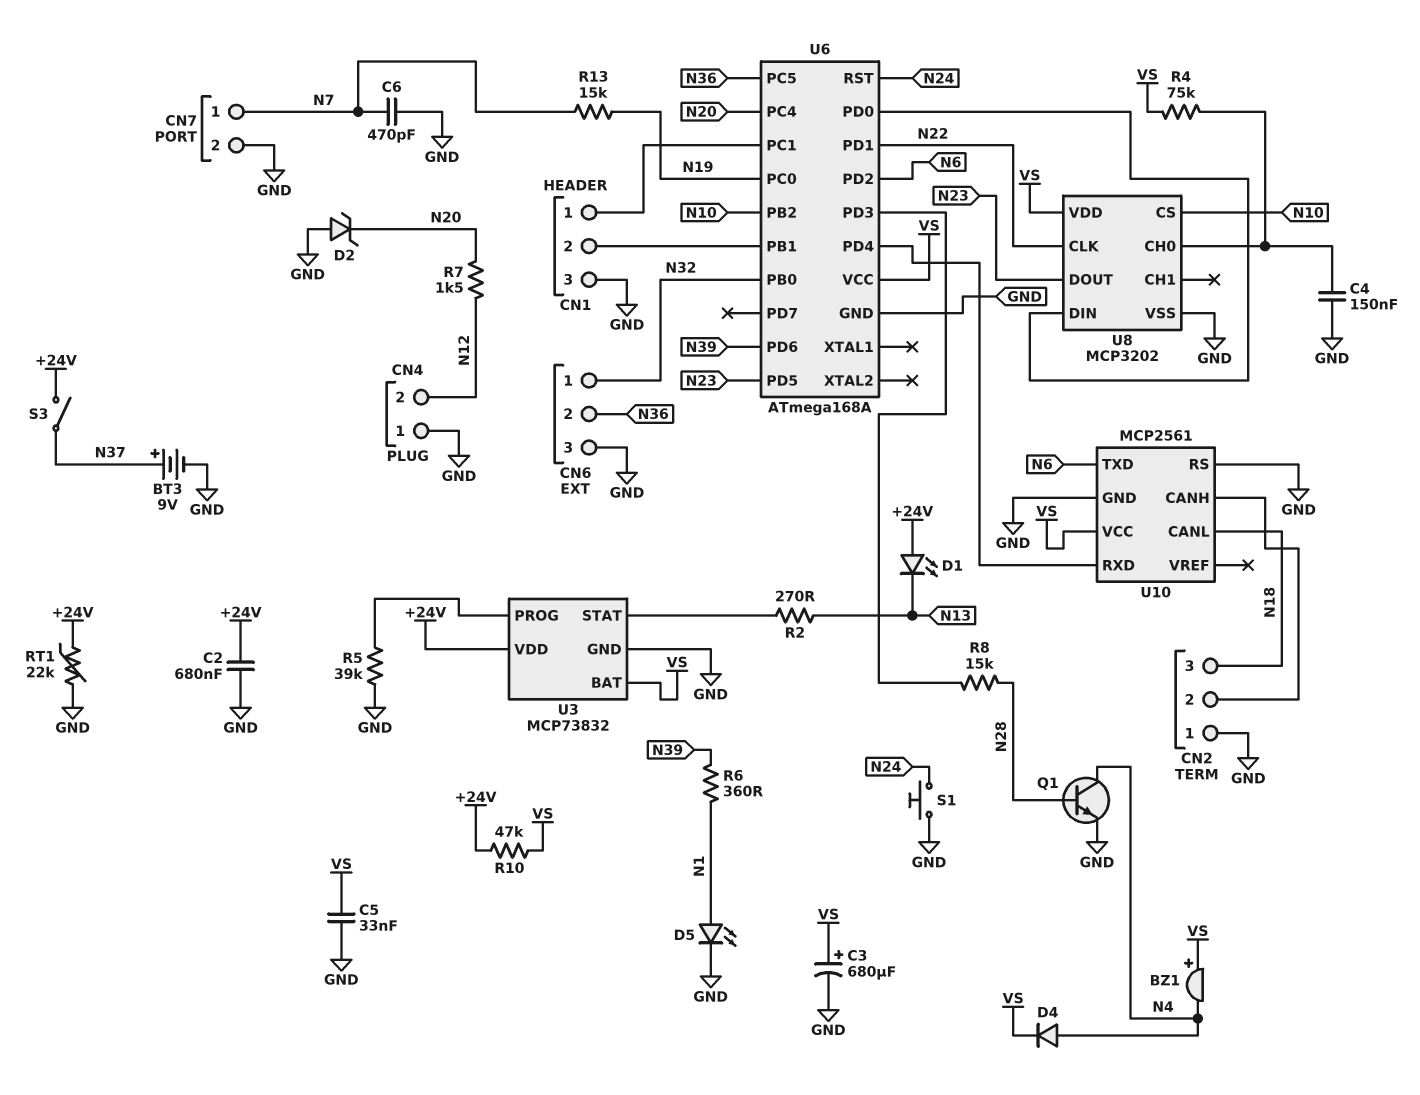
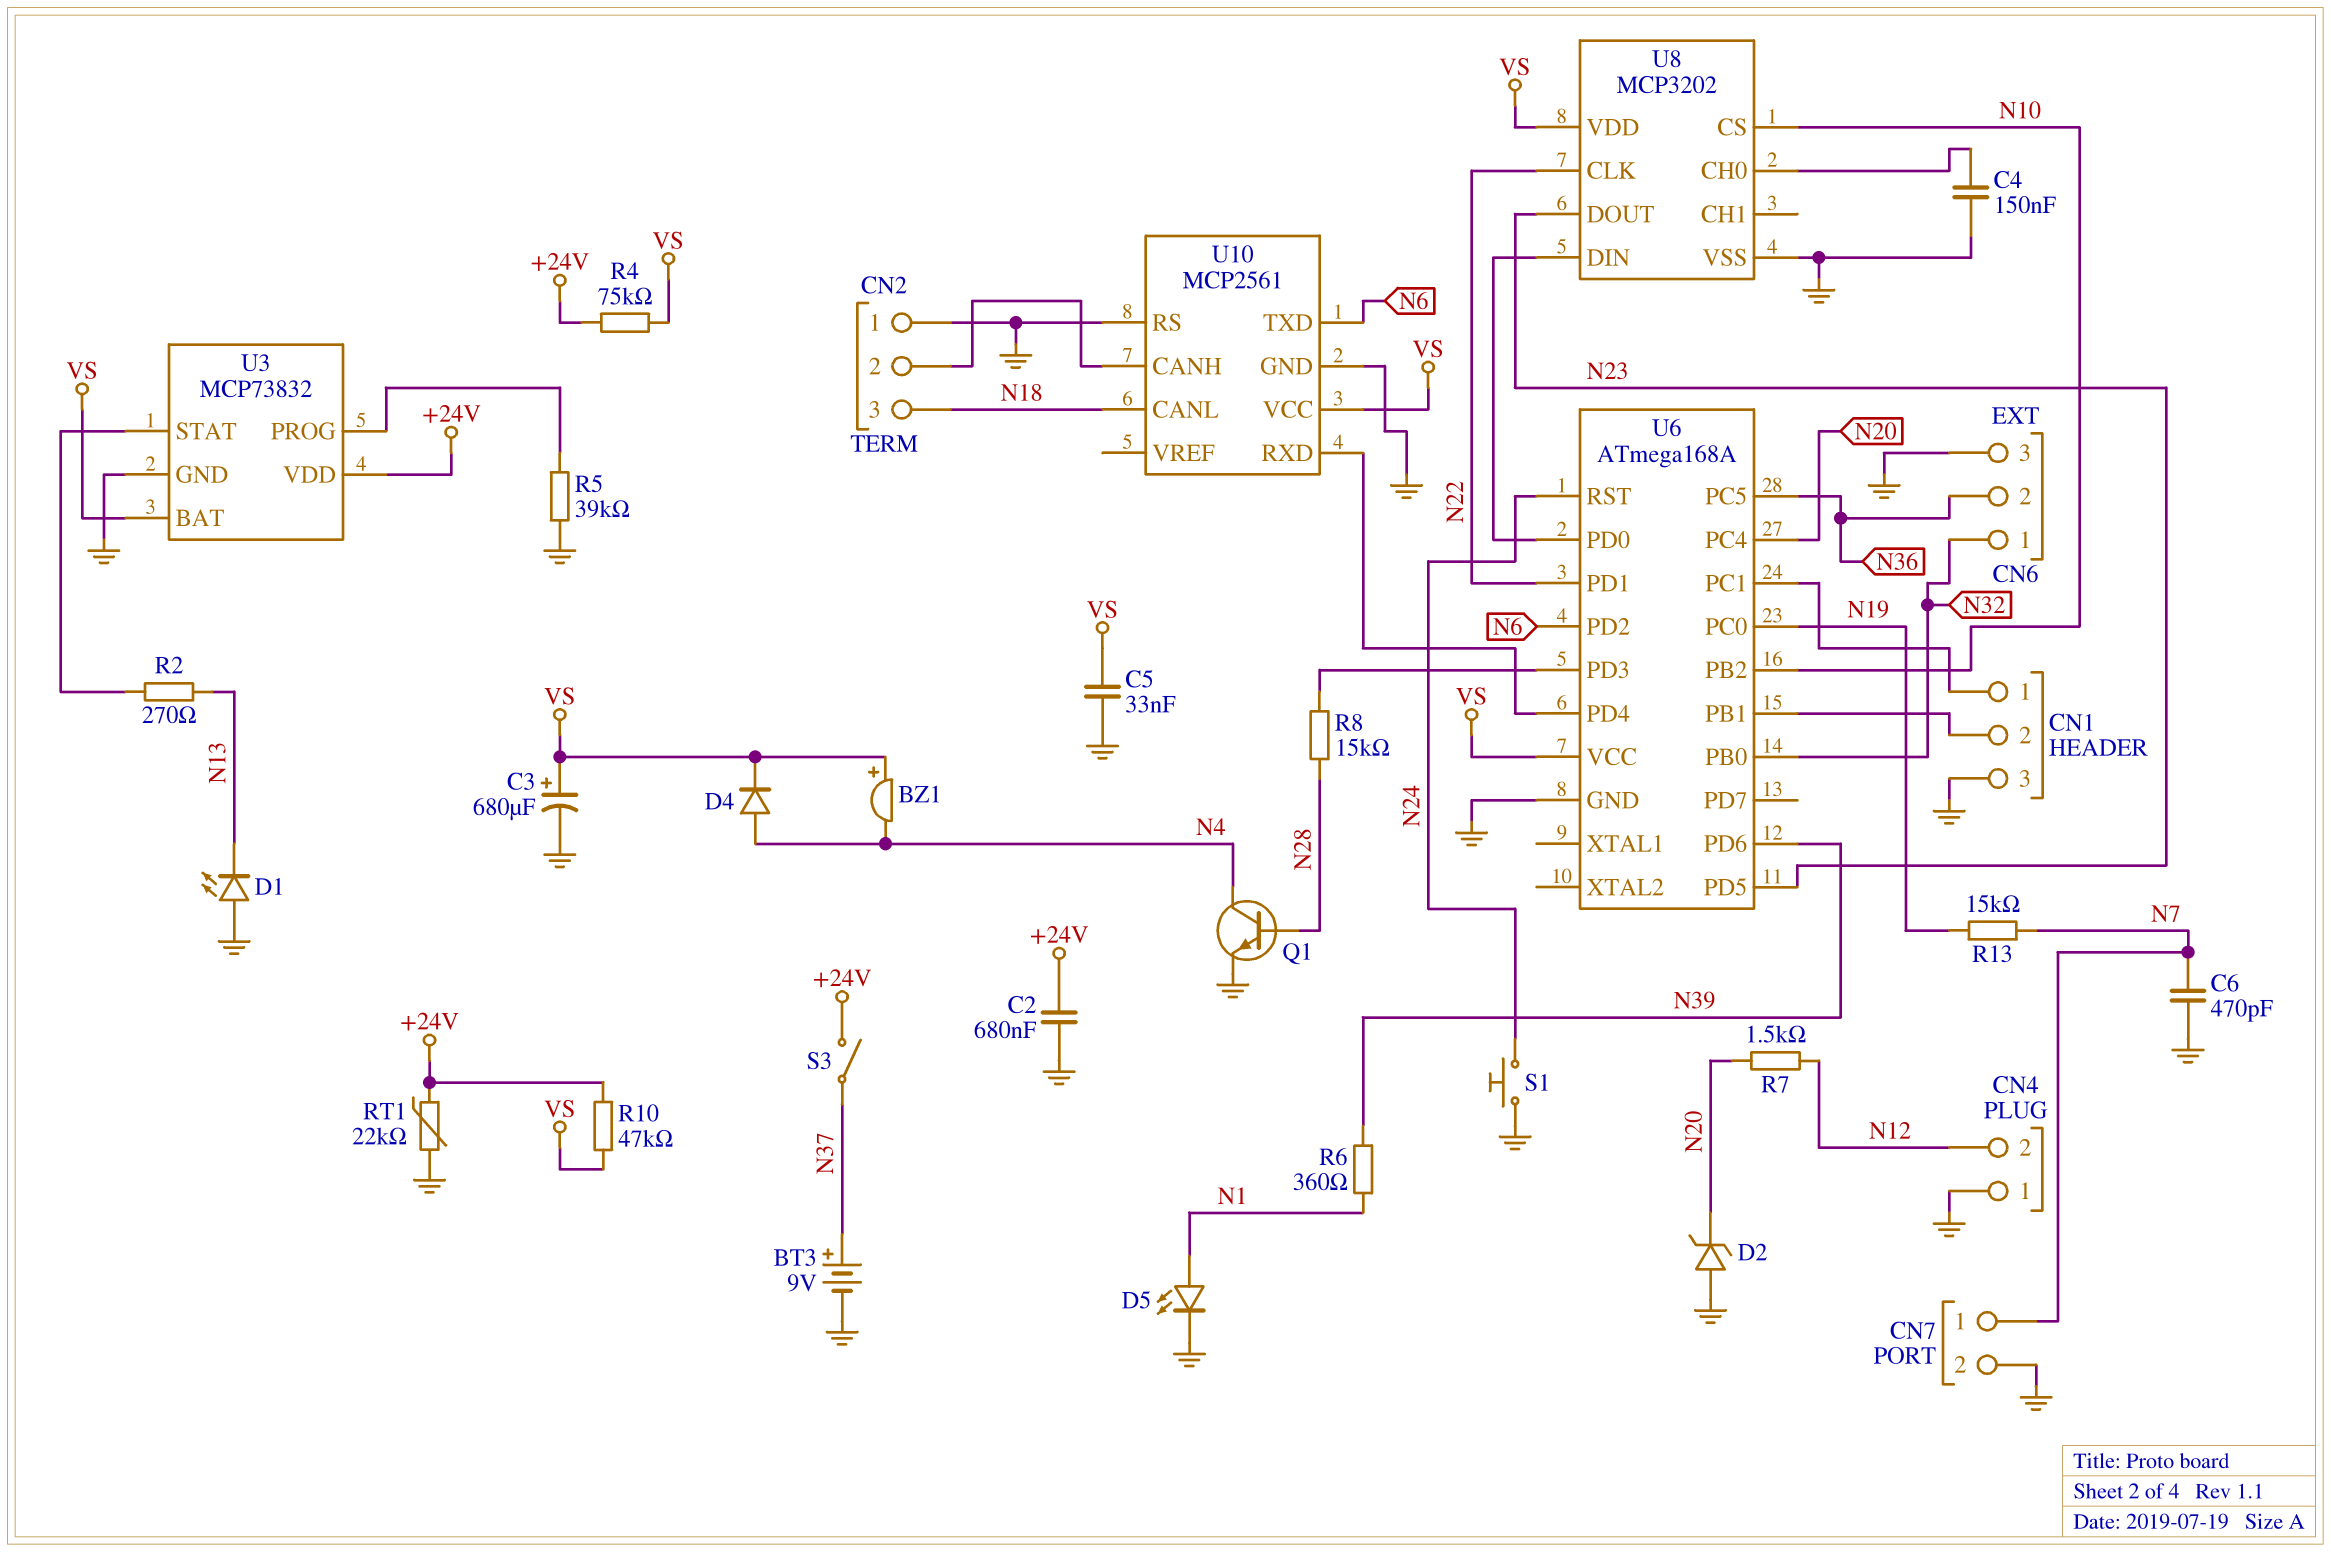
D1: LED (A +24V, K N13) -> LED (A GND, K N13)
R4: 75k (U8/CH0, VS) -> 75k (+24V, VS)

